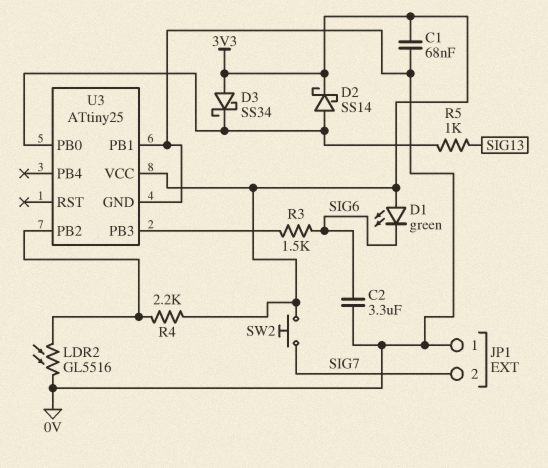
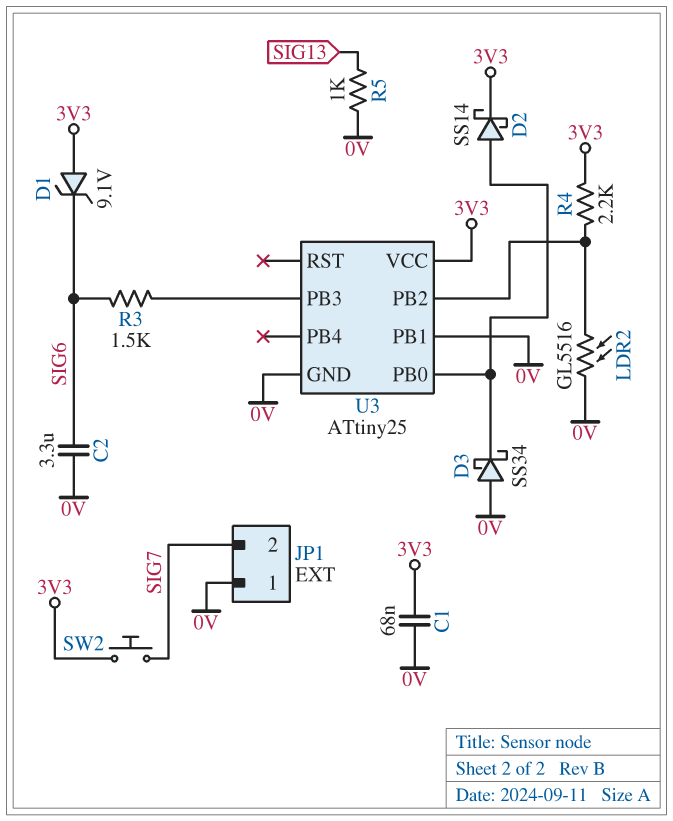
D1: LED green (A 3V3, K SIG6) -> zener 9.1V (A 3V3, K SIG6)
D3: schottky SS34 (A 3V3, K U3/PB0) -> schottky SS34 (A 0V, K U3/PB0)
R5: 1k (SIG13, U3/PB0) -> 1k (0V, SIG13)

